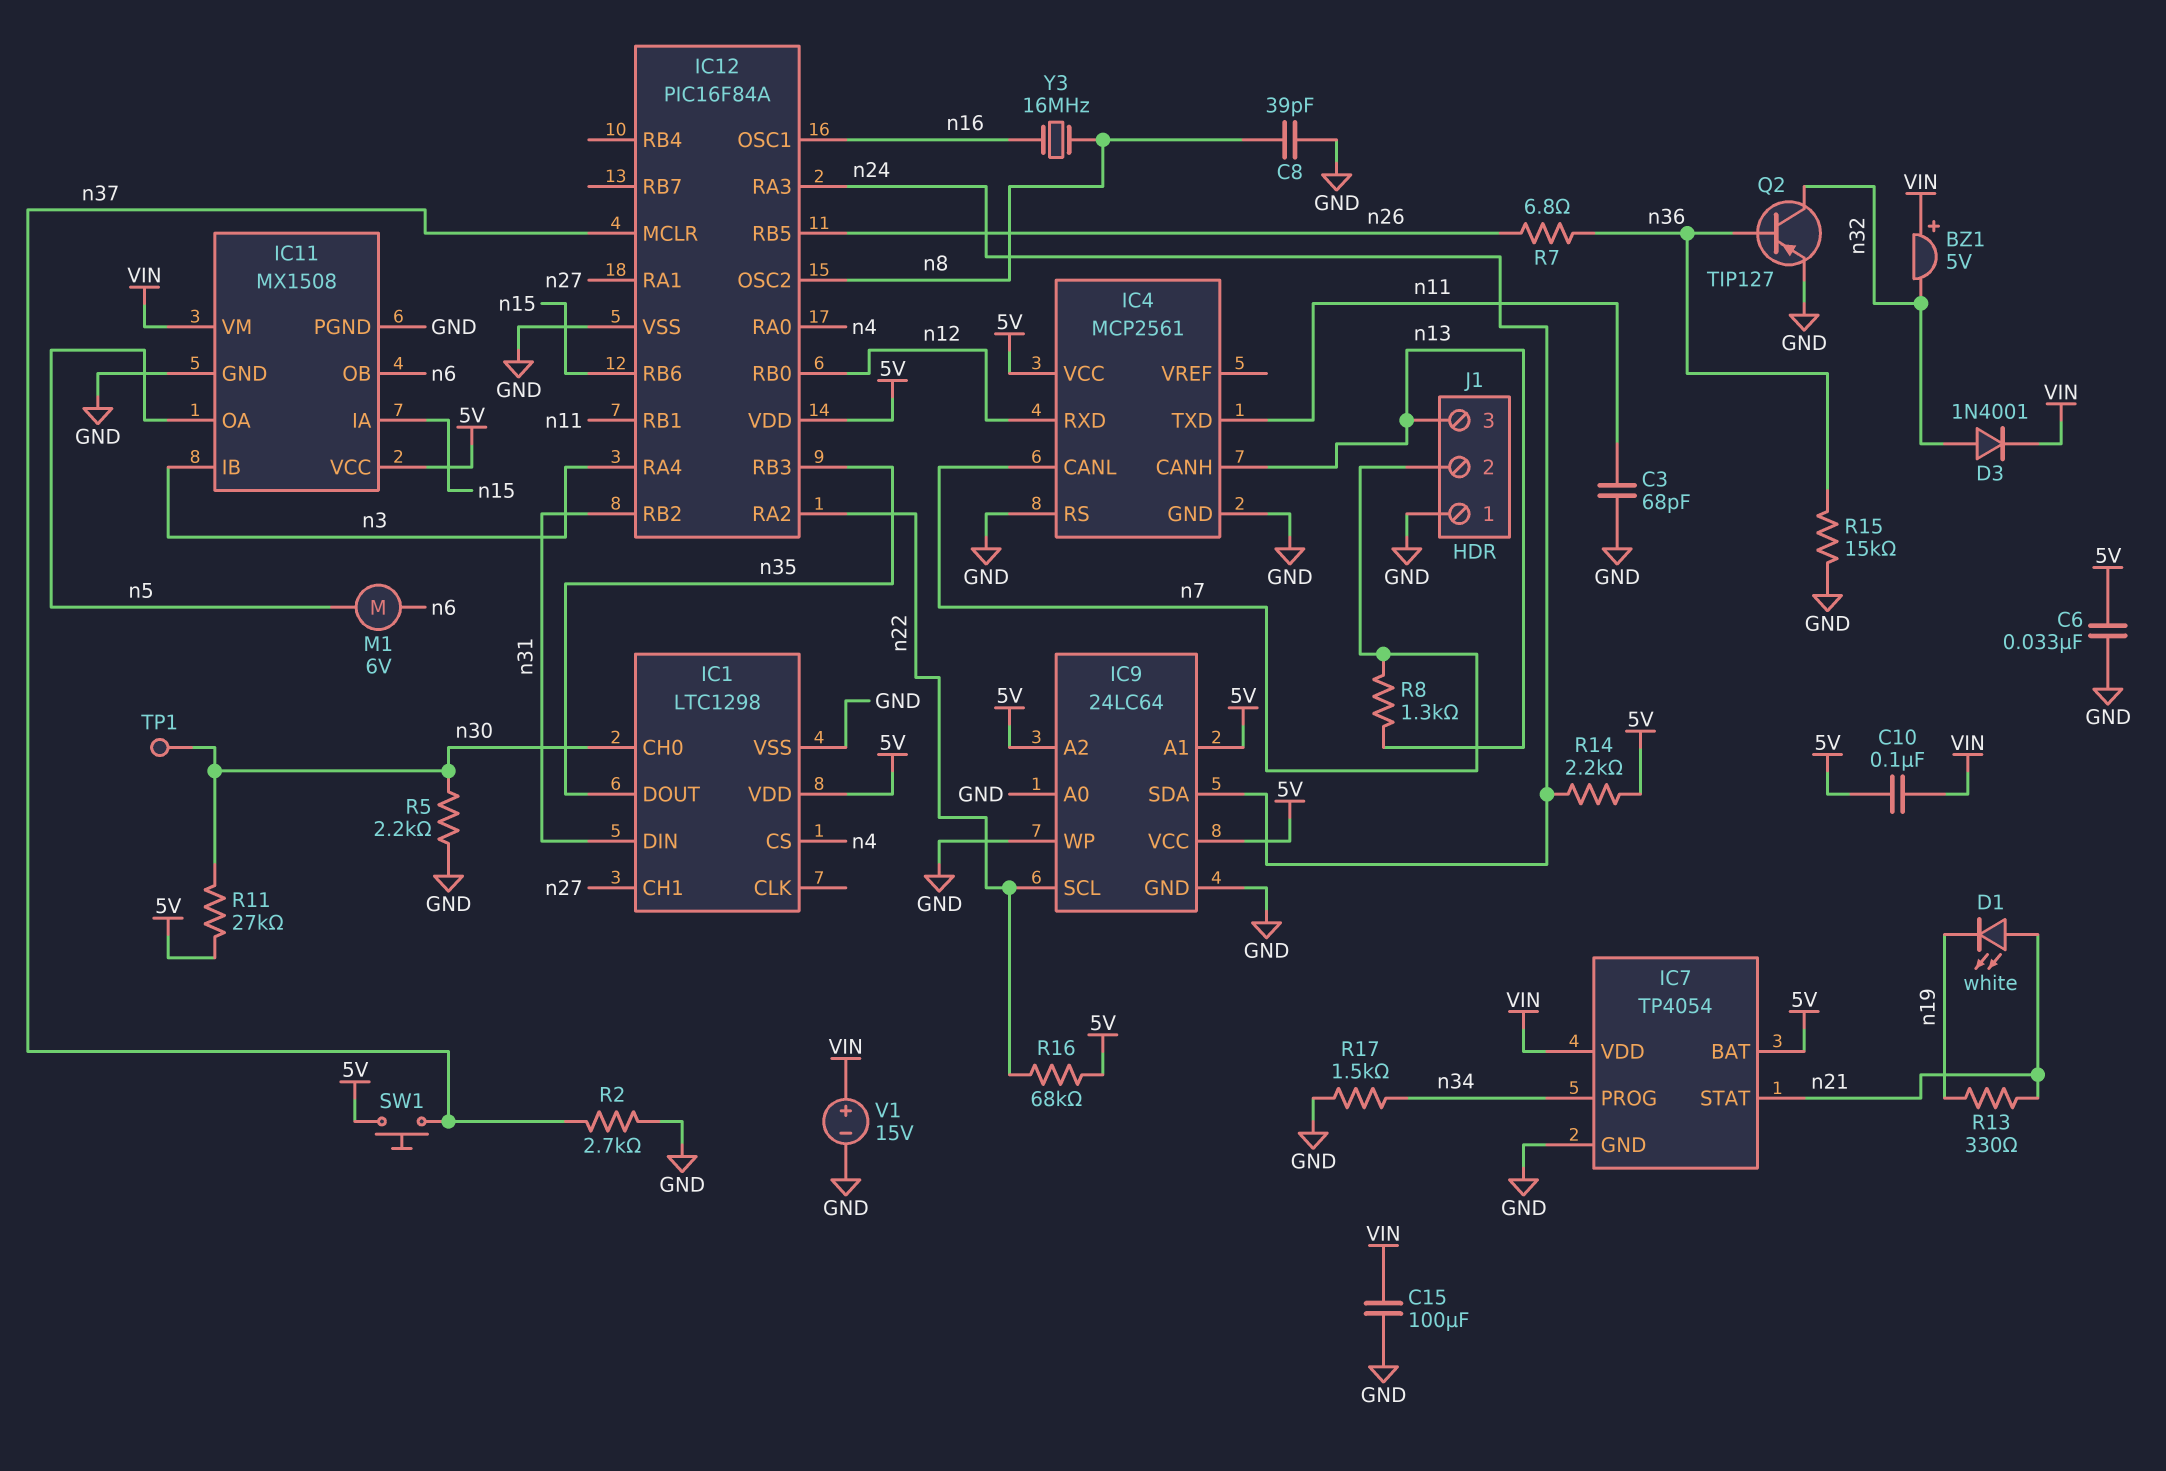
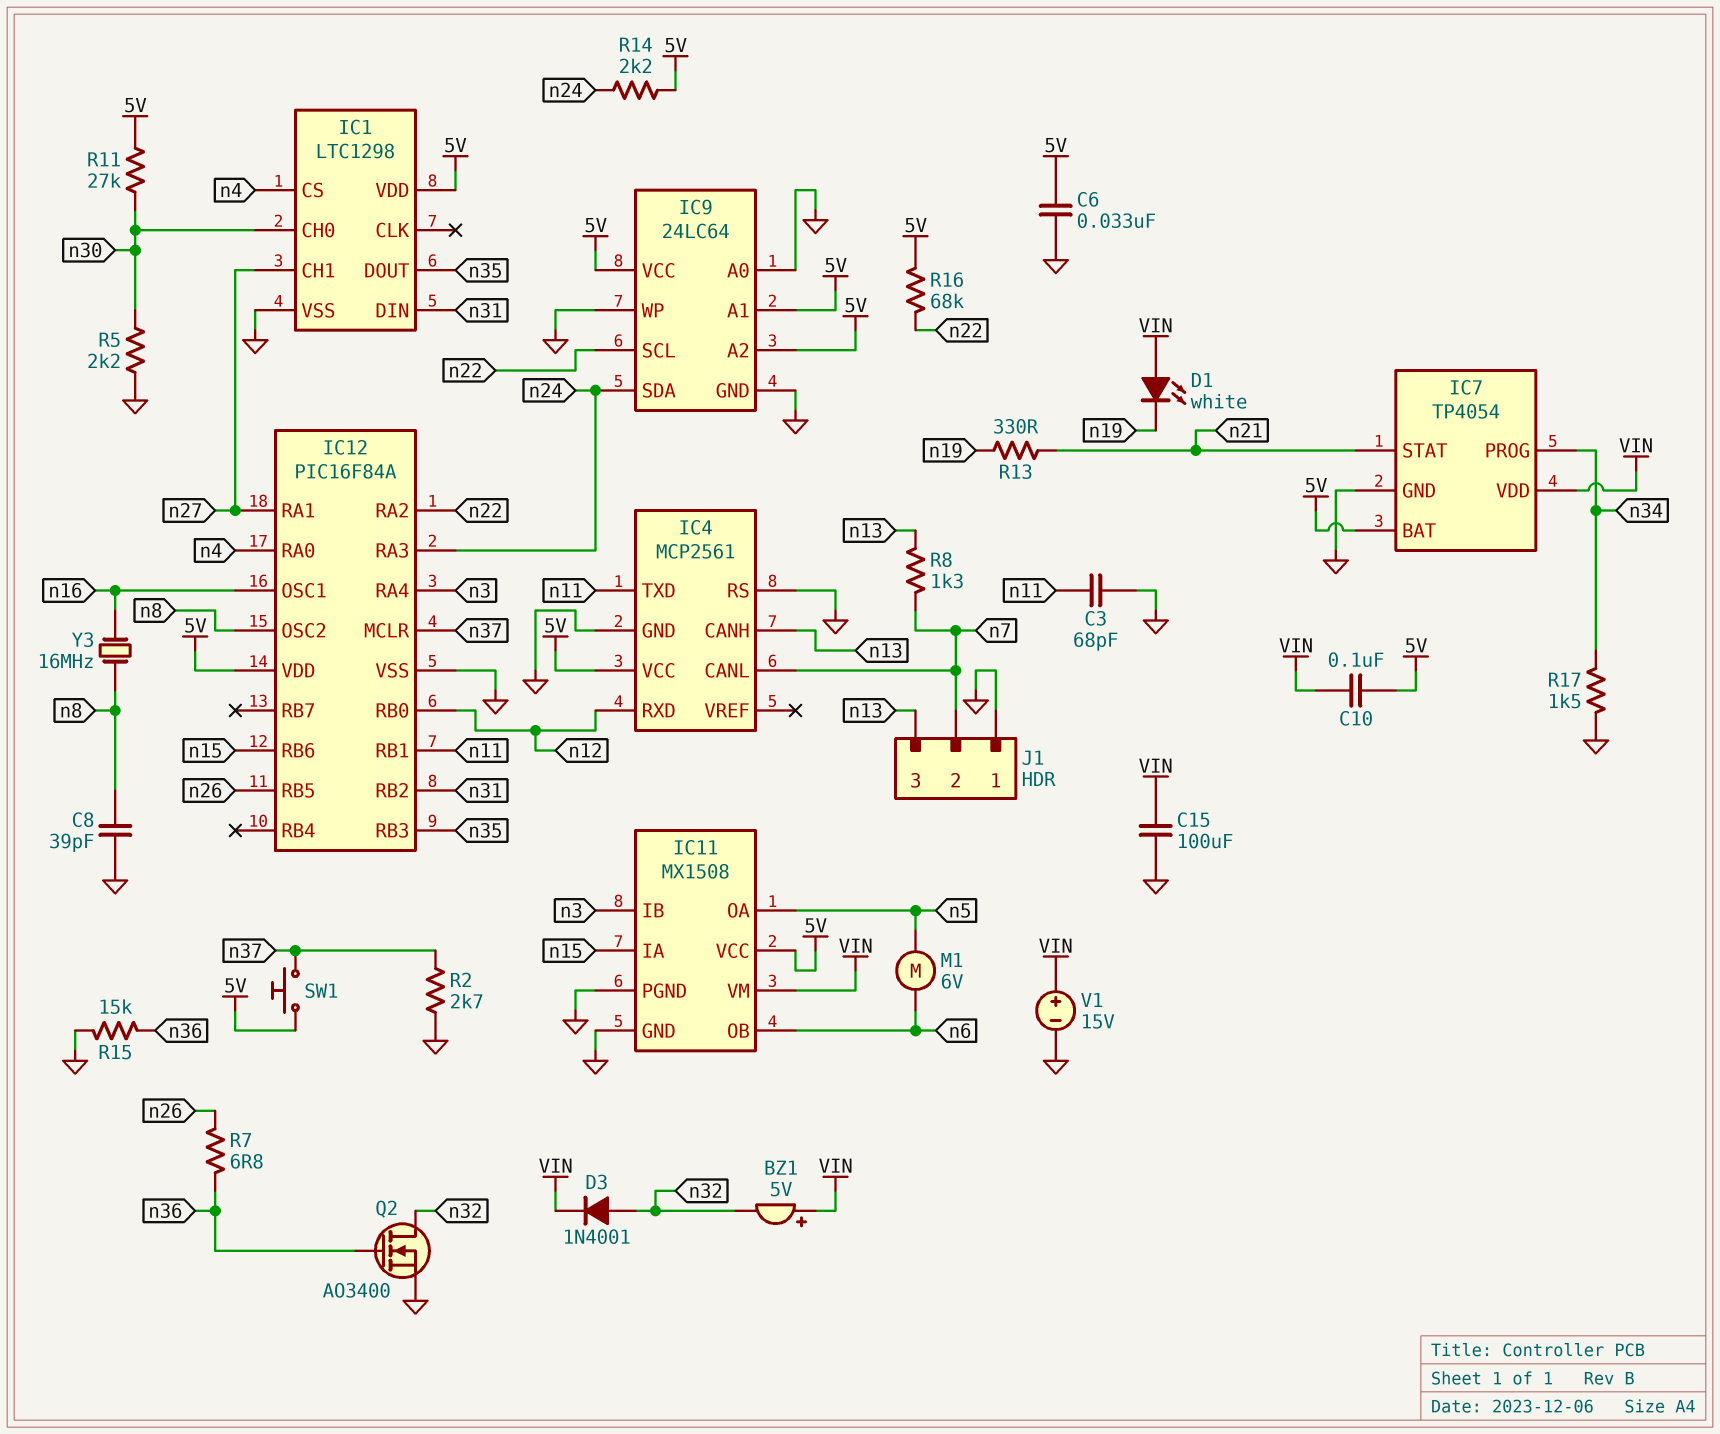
D1: LED white (A n21, K n19) -> LED white (A VIN, K n19)
Q2: PNP TIP127 (B n36, C n32, E GND) -> NMOS AO3400 (G n36, D n32, S GND)
TP1: test point (n30) -> none

